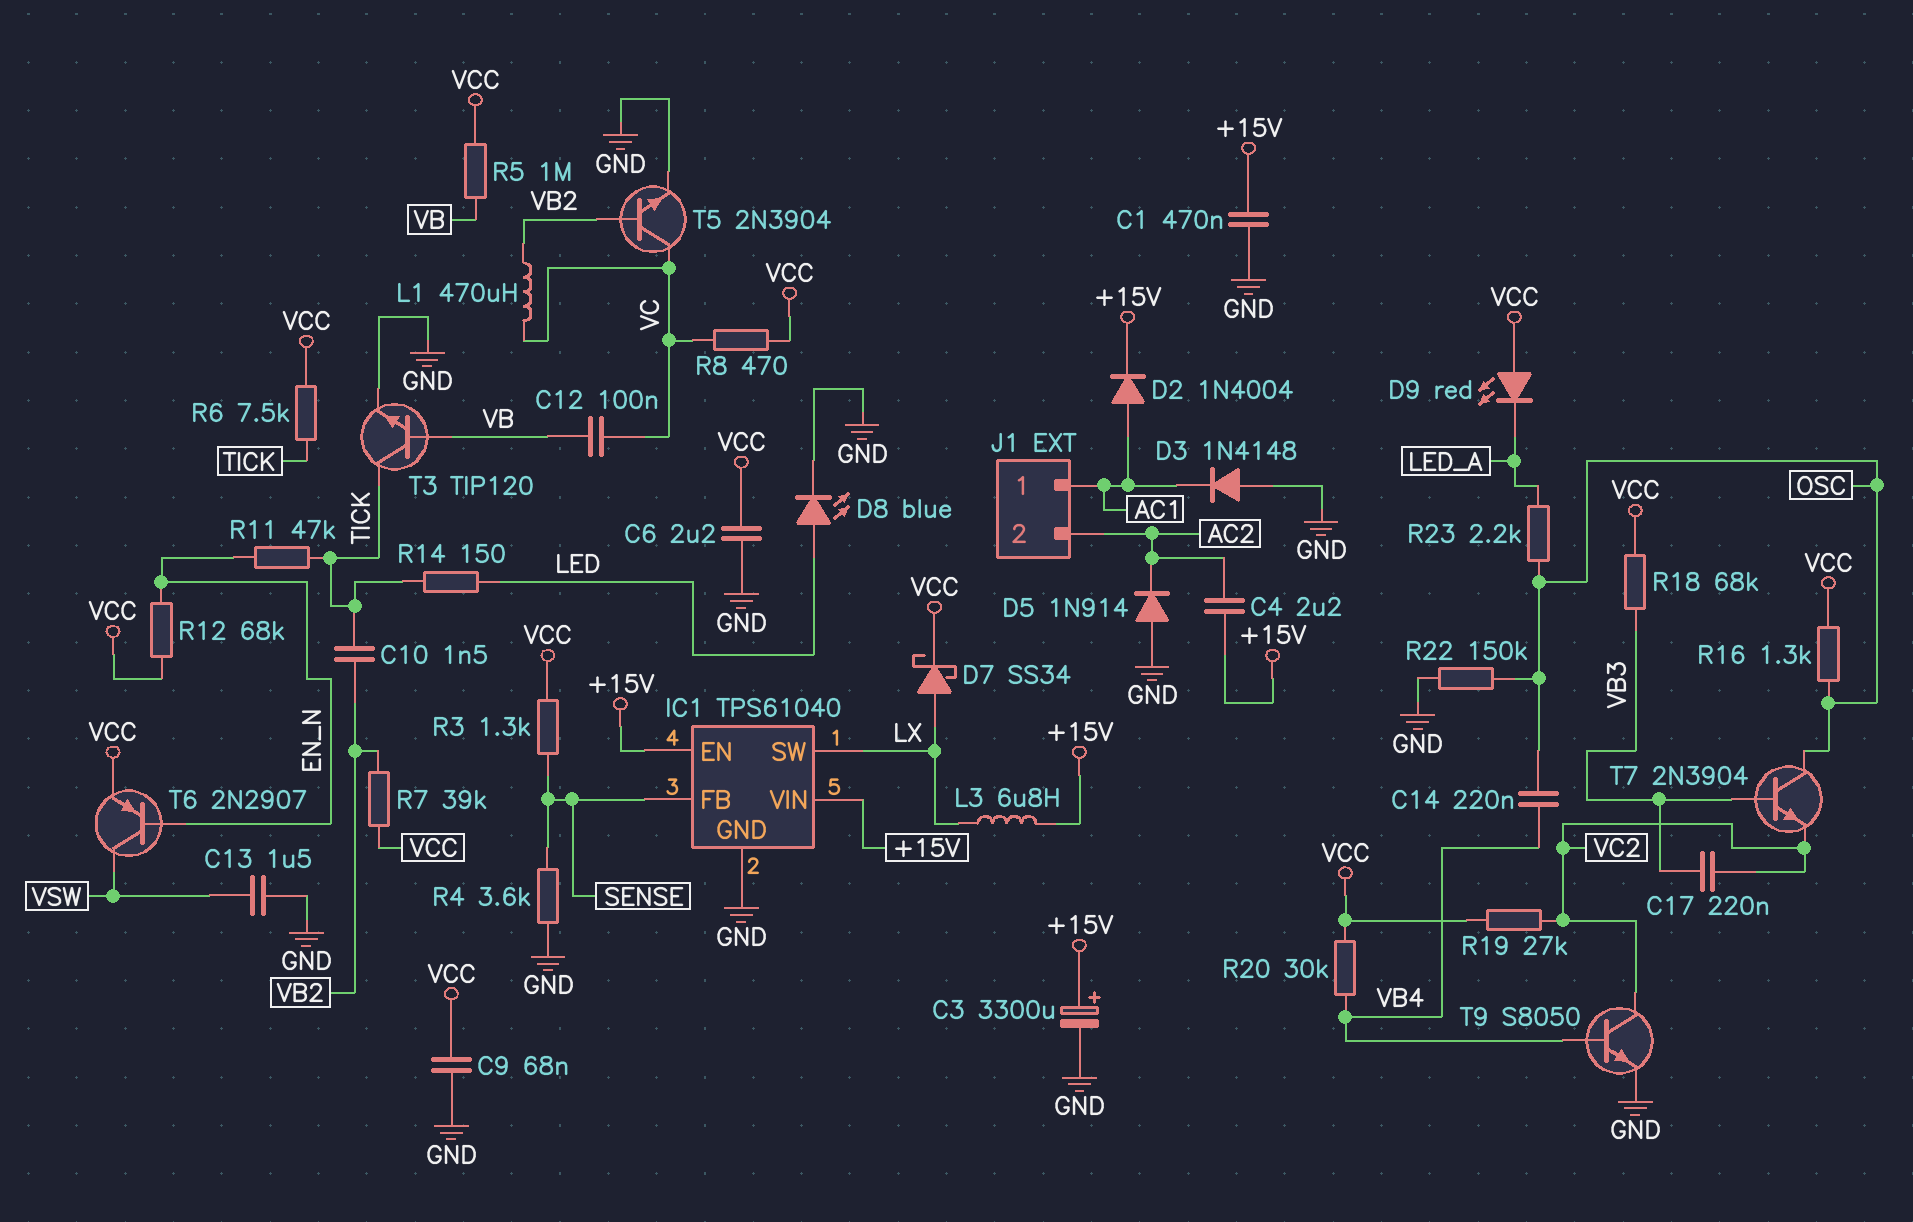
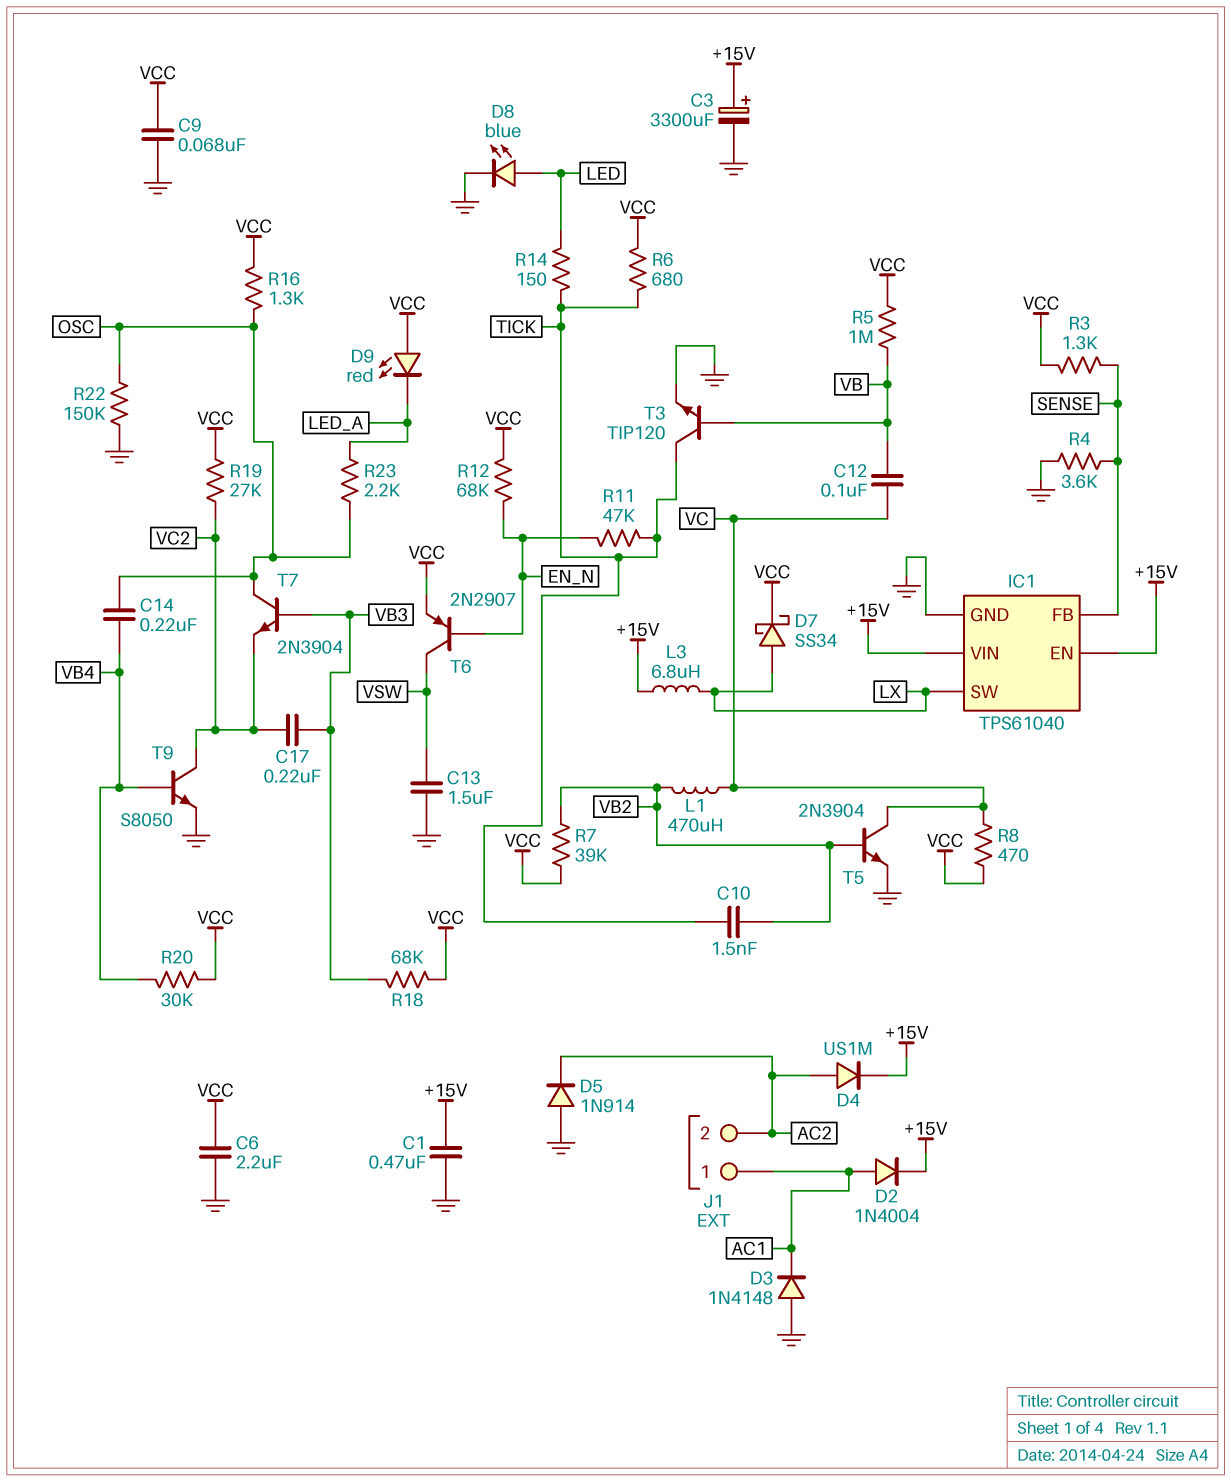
C4: 2.2uF (+15V, AC2) -> none
D4: none -> diode US1M (A AC2, K +15V)
R6: 7.5k (TICK, VCC) -> 680 (TICK, VCC)

